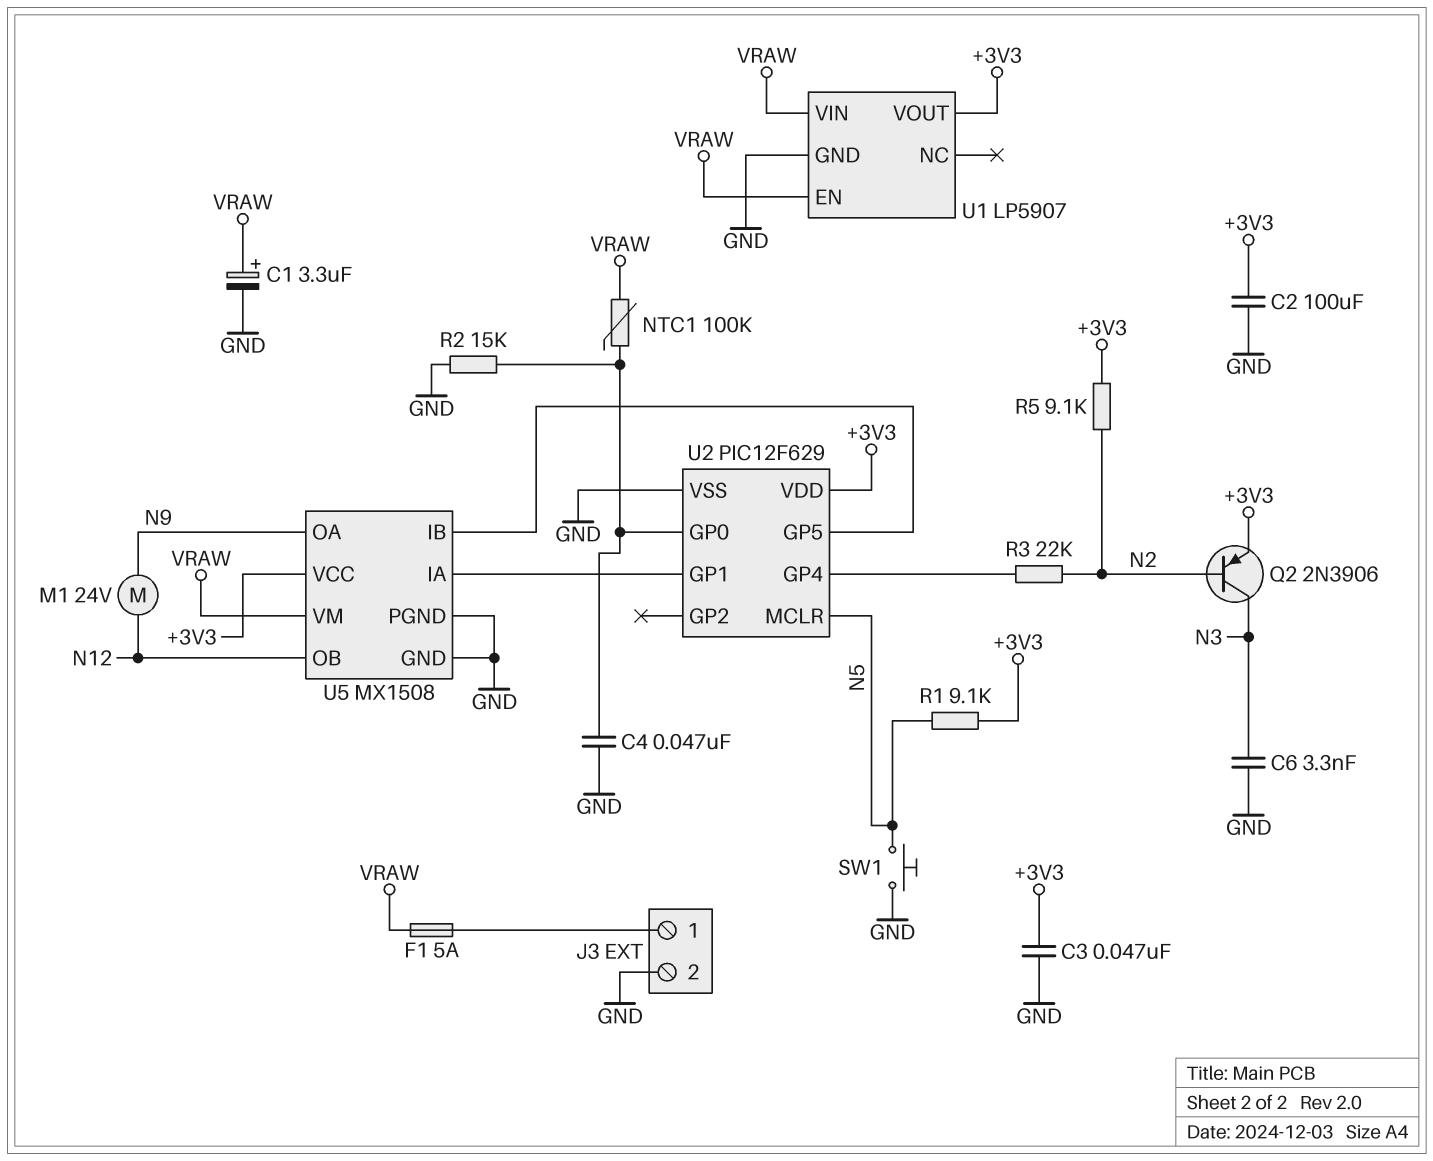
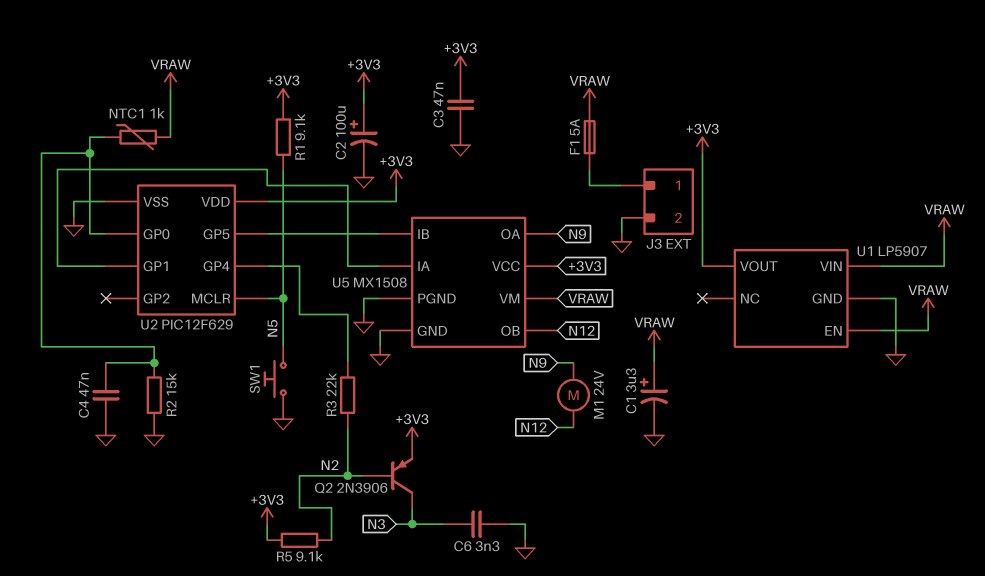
C2: 100uF (+3V3, GND) -> 100uF (plus +3V3, minus GND)
NTC1: 100k (U2/GP0, VRAW) -> 1k (U2/GP0, VRAW)

